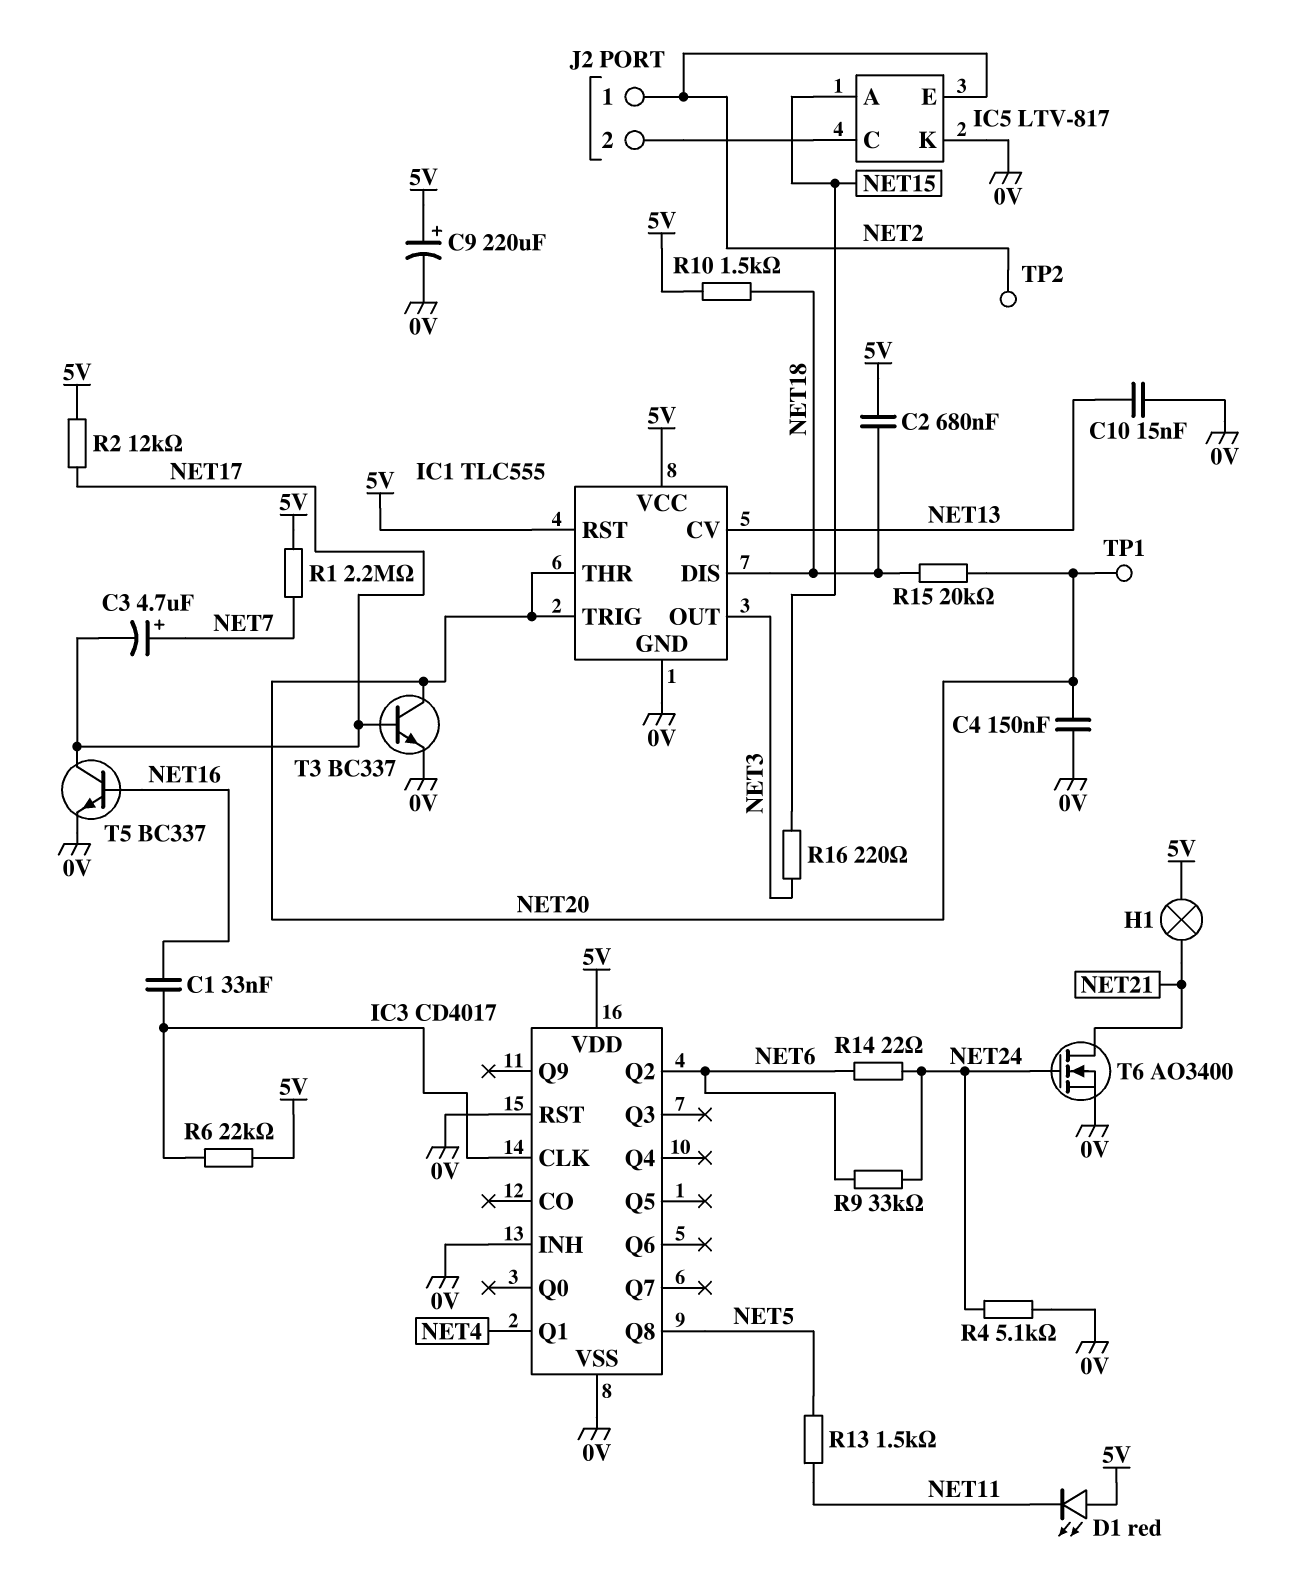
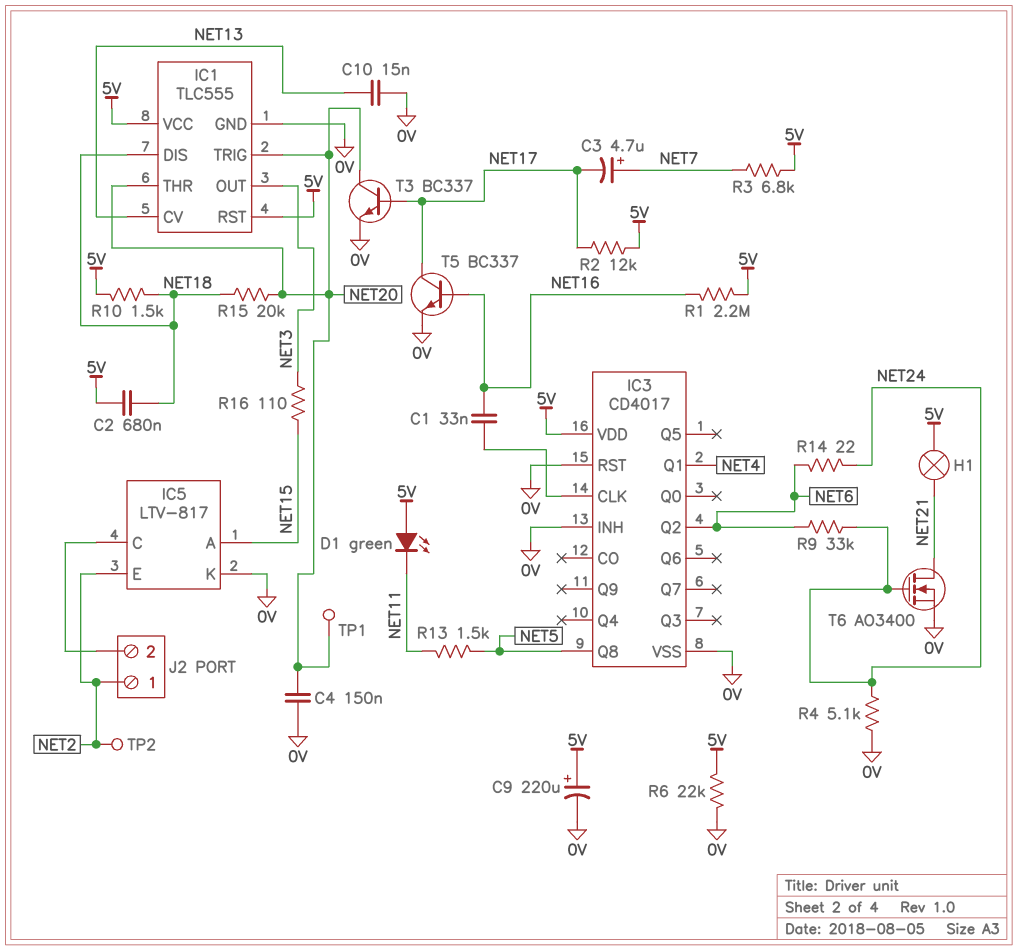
D1: LED red (A 5V, K NET11) -> LED green (A 5V, K NET11)
R1: 2.2M (5V, NET7) -> 2.2M (5V, NET16)
R3: none -> 6.8k (5V, NET7)
R6: 22k (5V, IC3/CLK) -> 22k (0V, 5V)
R16: 220 (NET3, NET15) -> 110 (NET3, NET15)

